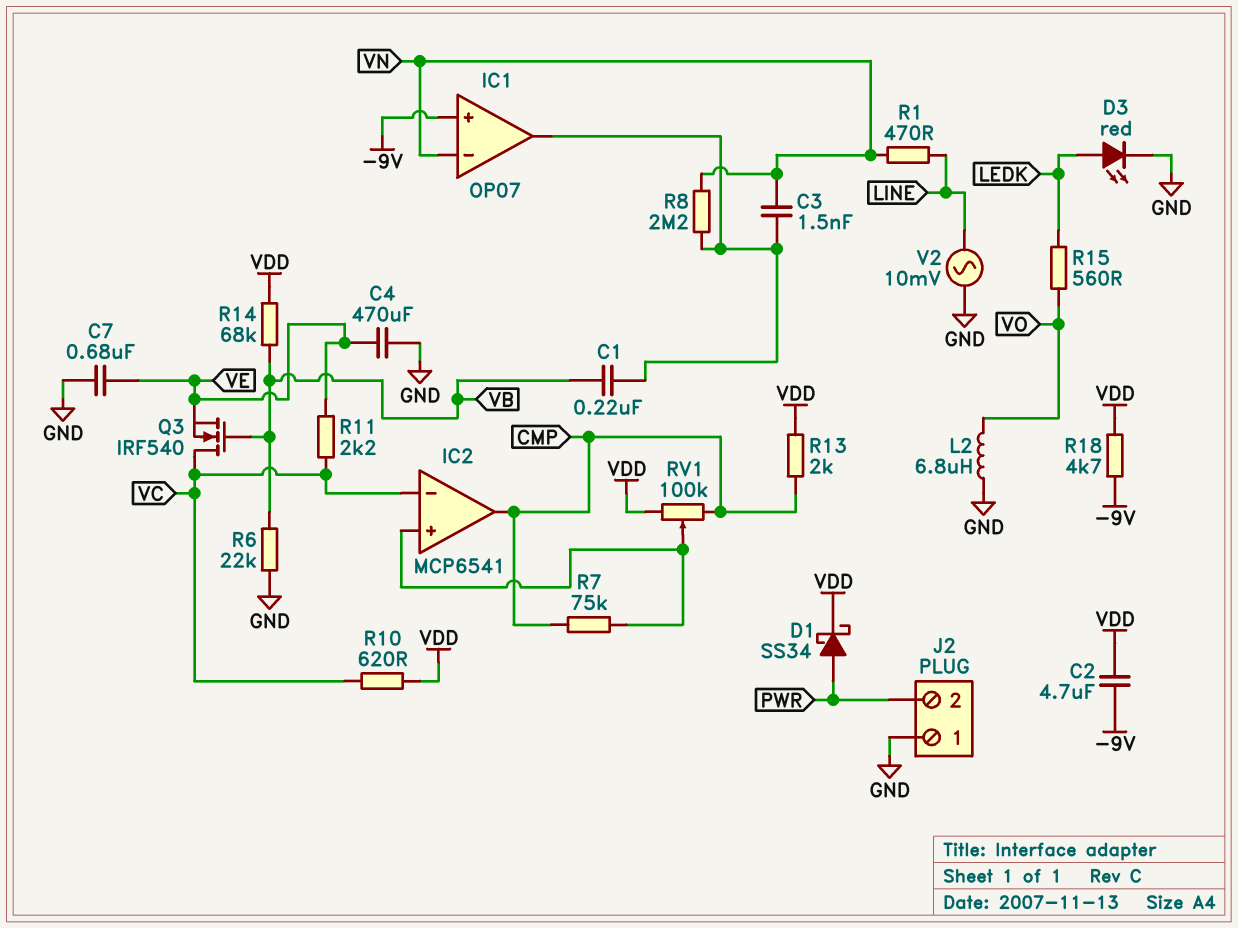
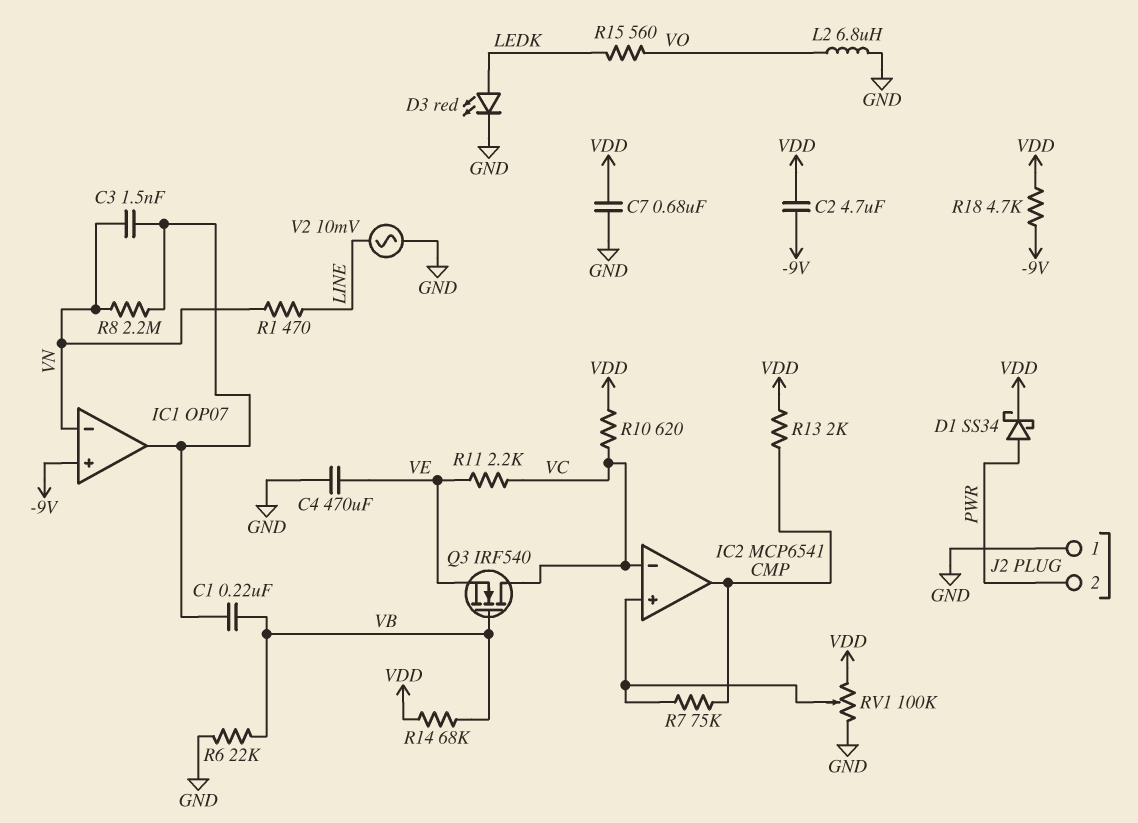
C7: 680nF (GND, VE) -> 680nF (GND, VDD)
RV1: 100k (CMP, VDD, wiper IC2/in+) -> 100k (GND, VDD, wiper IC2/in+)

